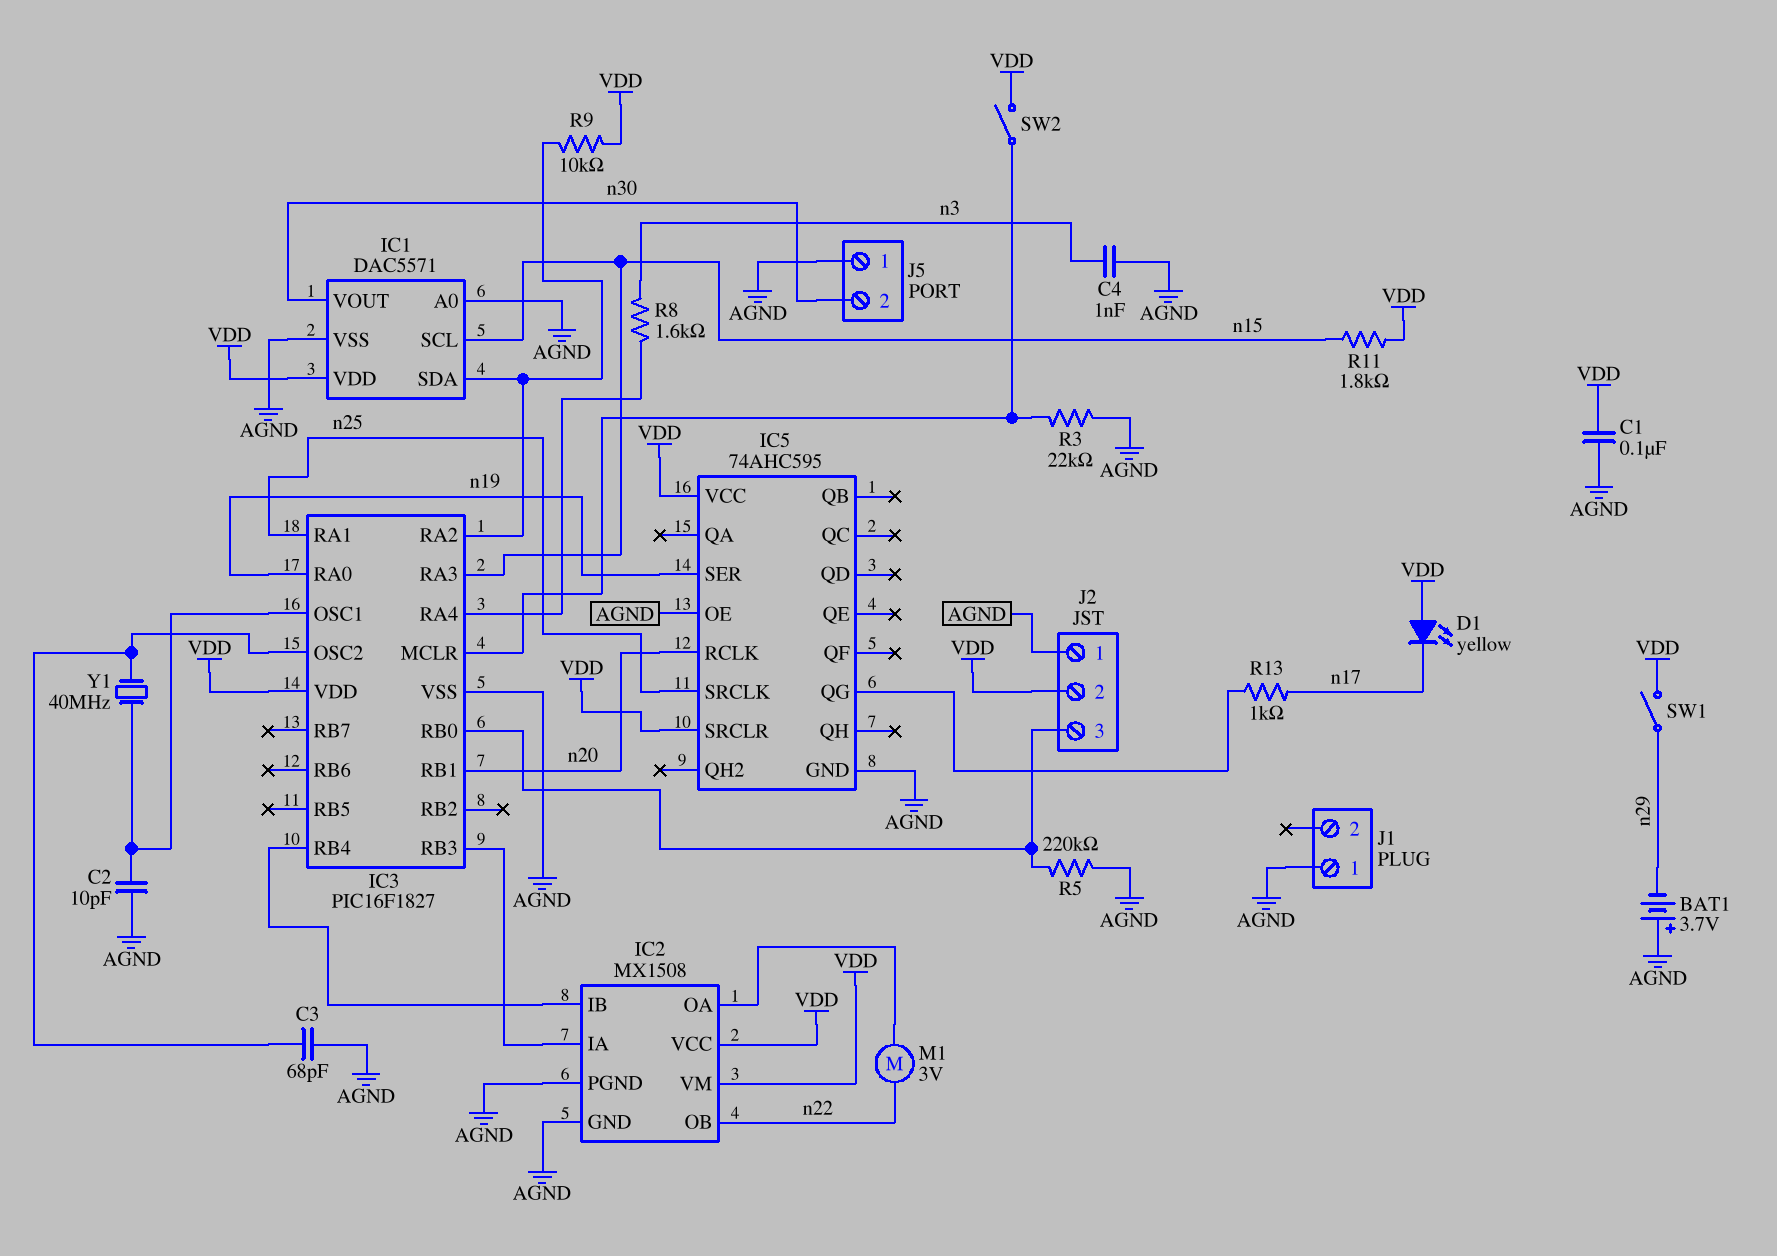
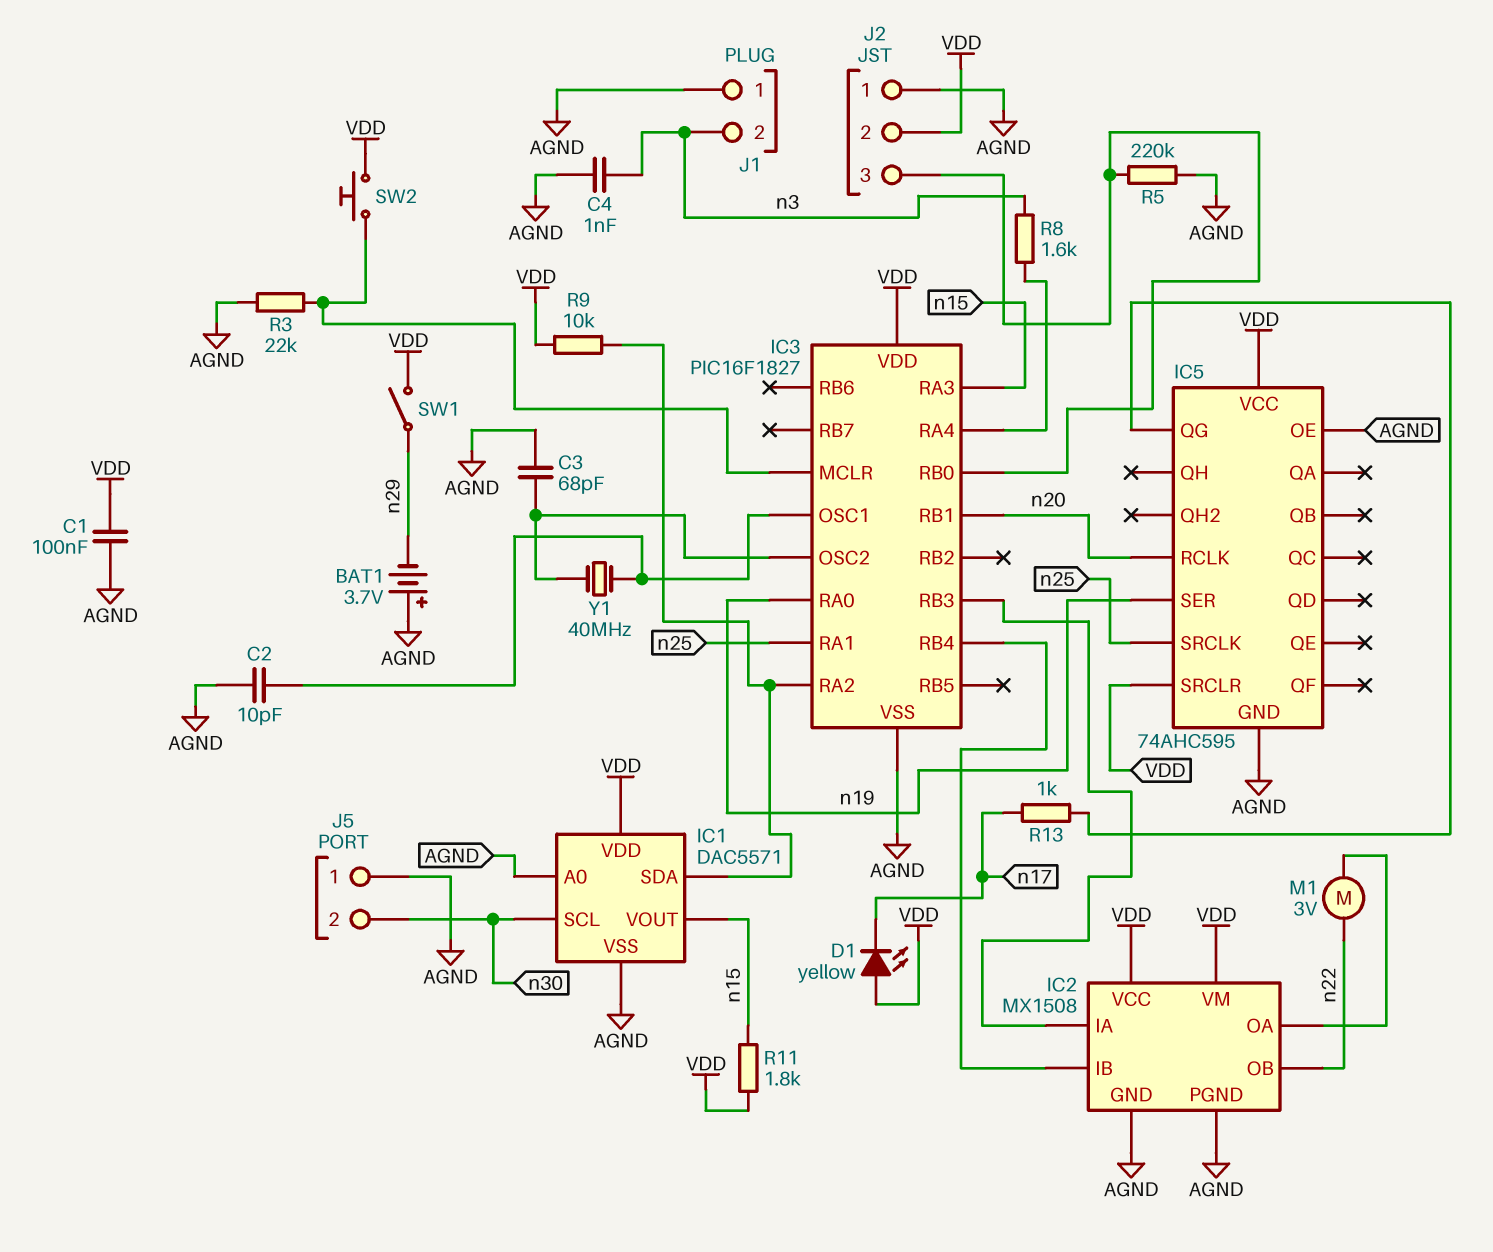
IC1 pin SCL: n15 -> n30
IC1 pin VOUT: n30 -> n15
J1 pin 2: none -> n3
SW2: switch (IC3/MCLR, VDD) -> button (IC3/MCLR, VDD)

